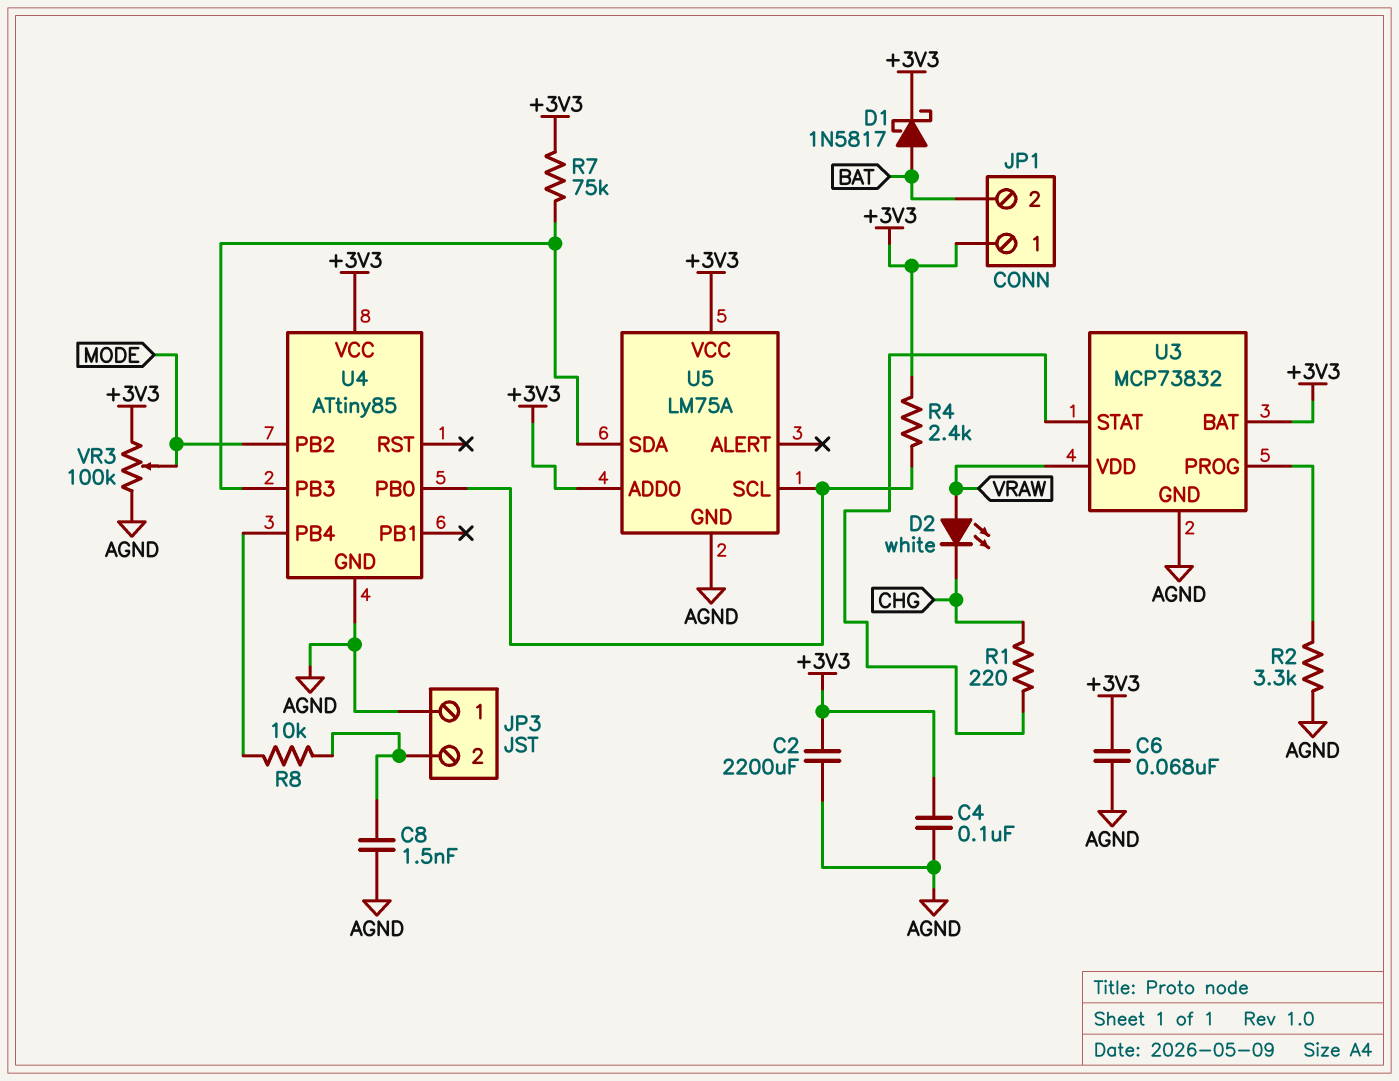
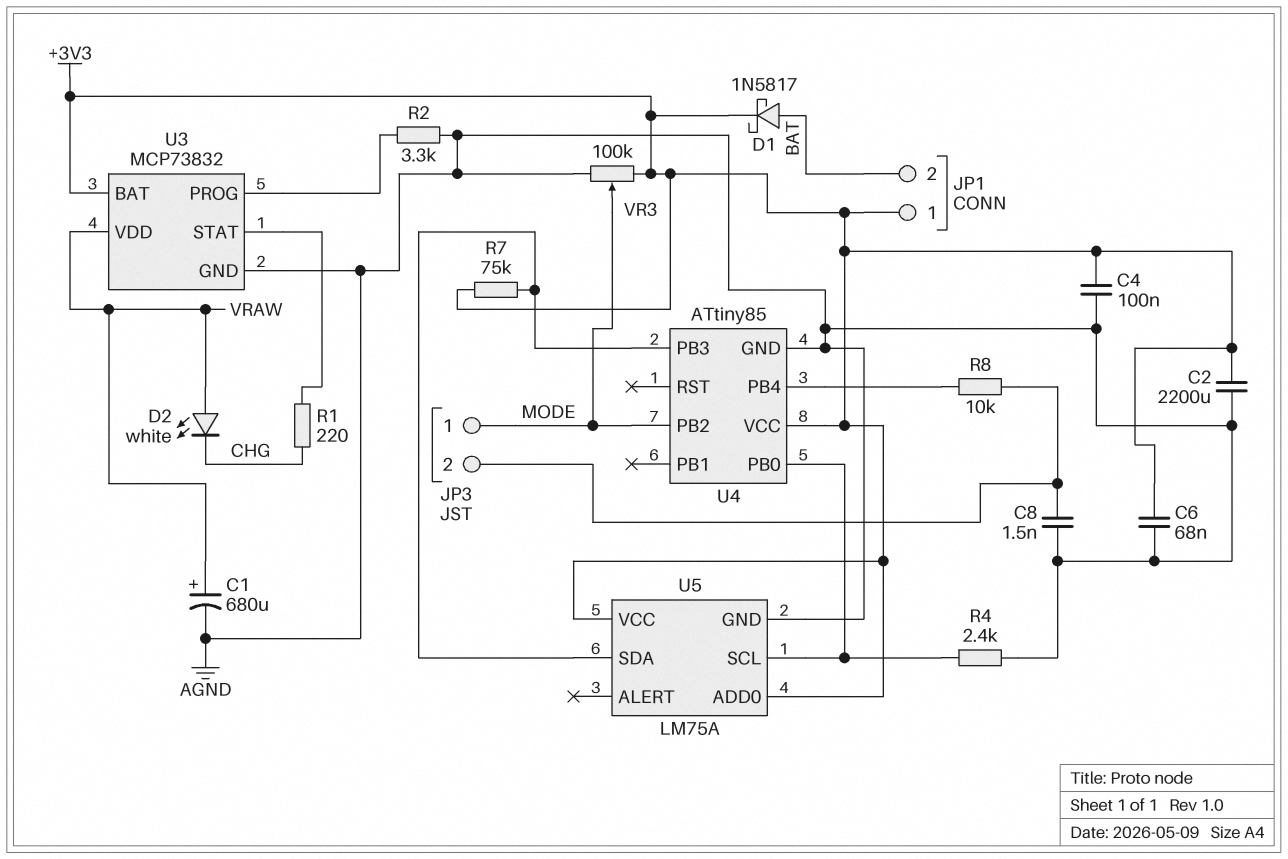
C1: none -> 680uF (plus VRAW, minus AGND)
JP3 pin 1: AGND -> MODE
R4: 2.4k (+3V3, U4/PB0) -> 2.4k (AGND, U4/PB0)

